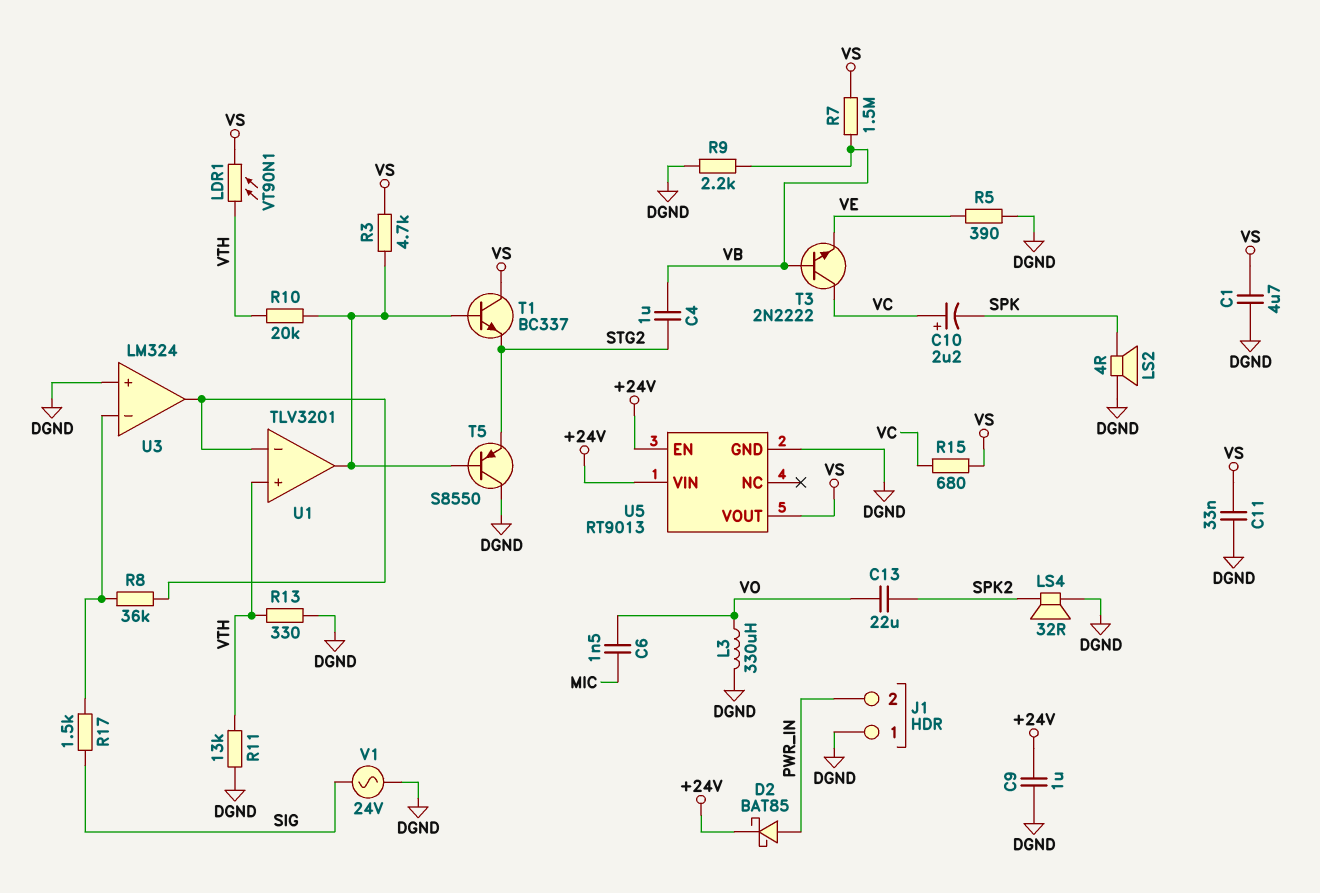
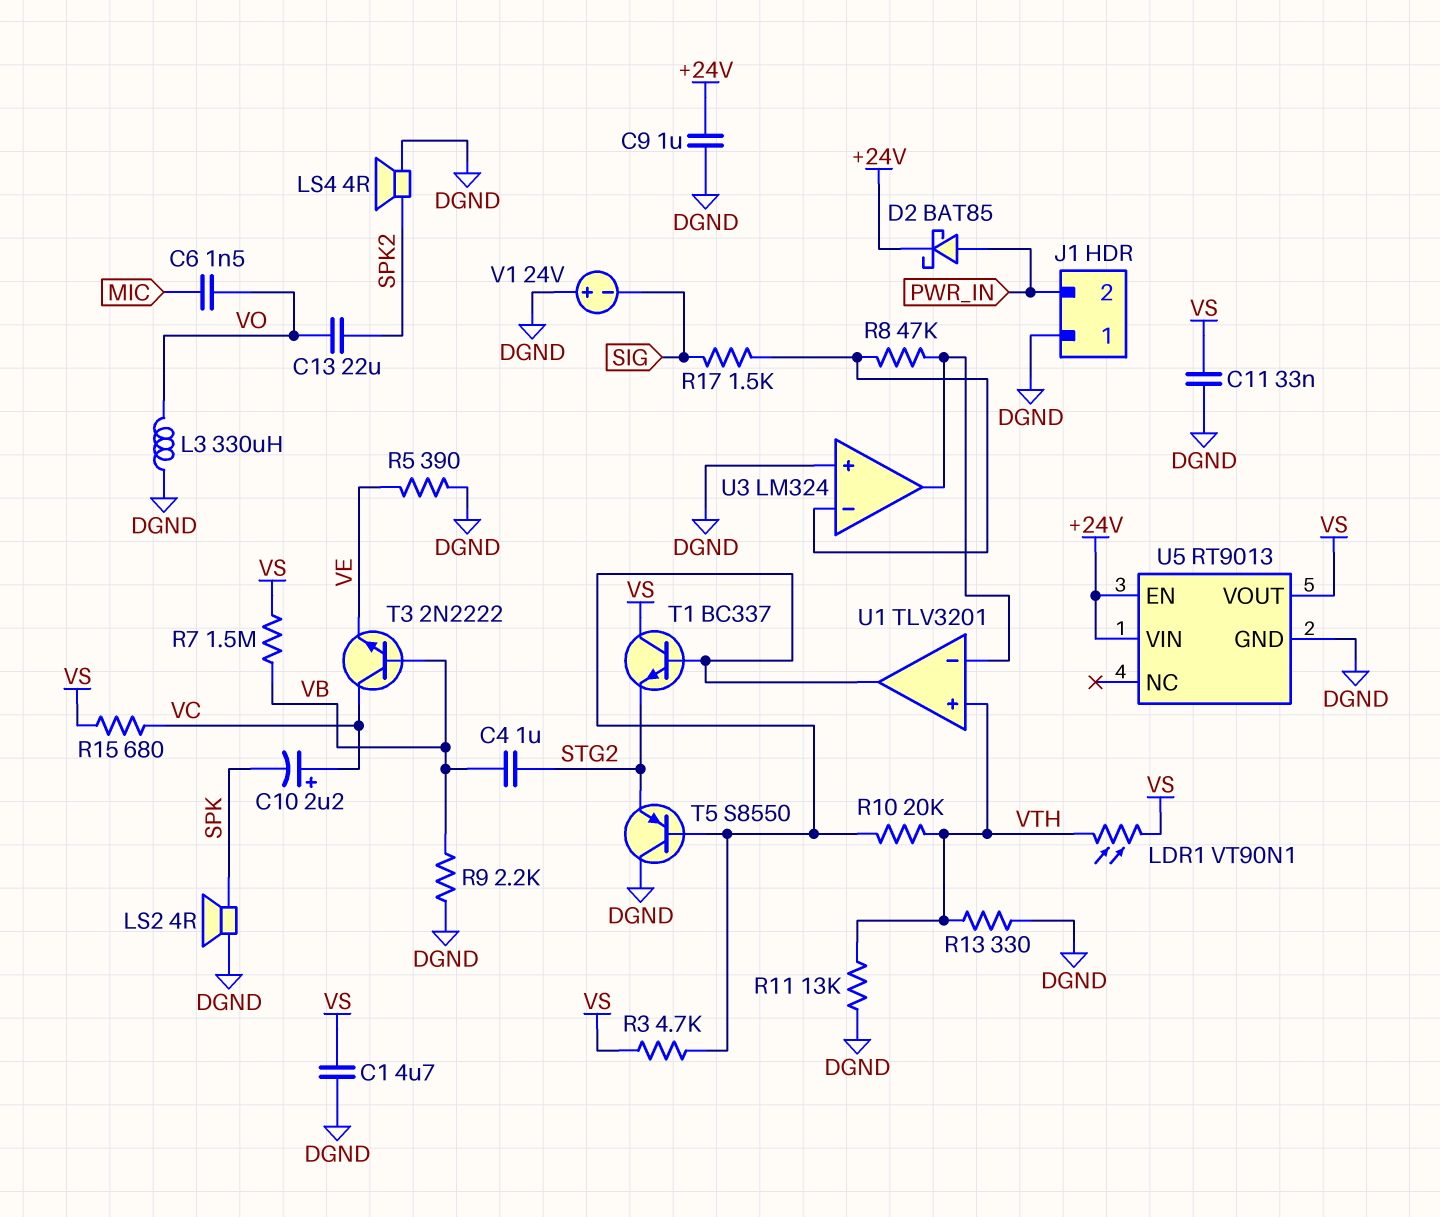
LS4: speaker 32R (DGND, SPK2) -> speaker 4R (DGND, SPK2)
R8: 36k (U1/in-, U3/in-) -> 47k (U1/in-, U3/in-)
V1: AC 24V (DGND, SIG) -> 24V (plus DGND, minus SIG)

